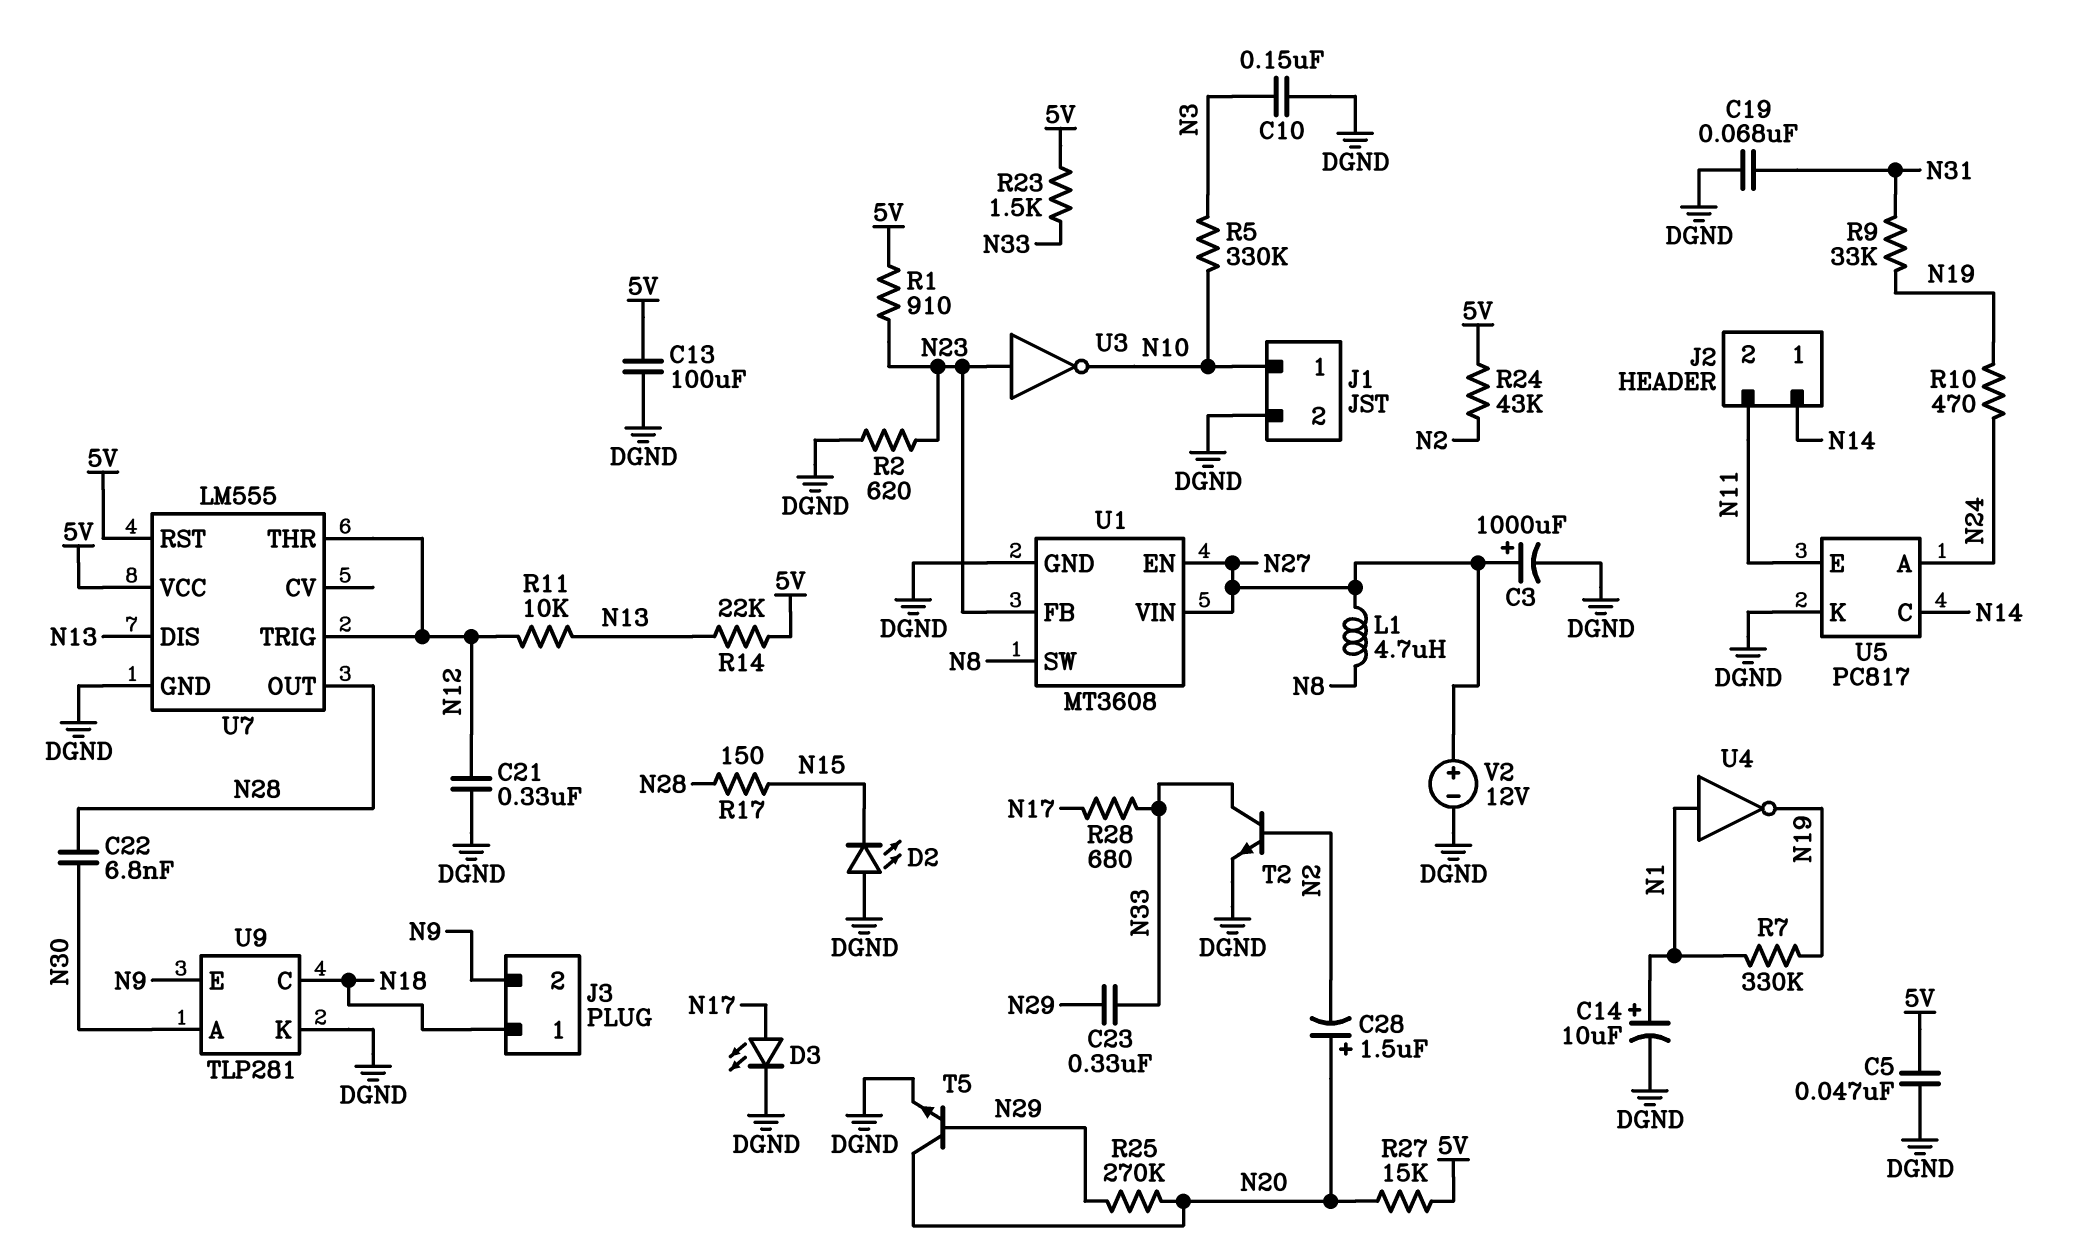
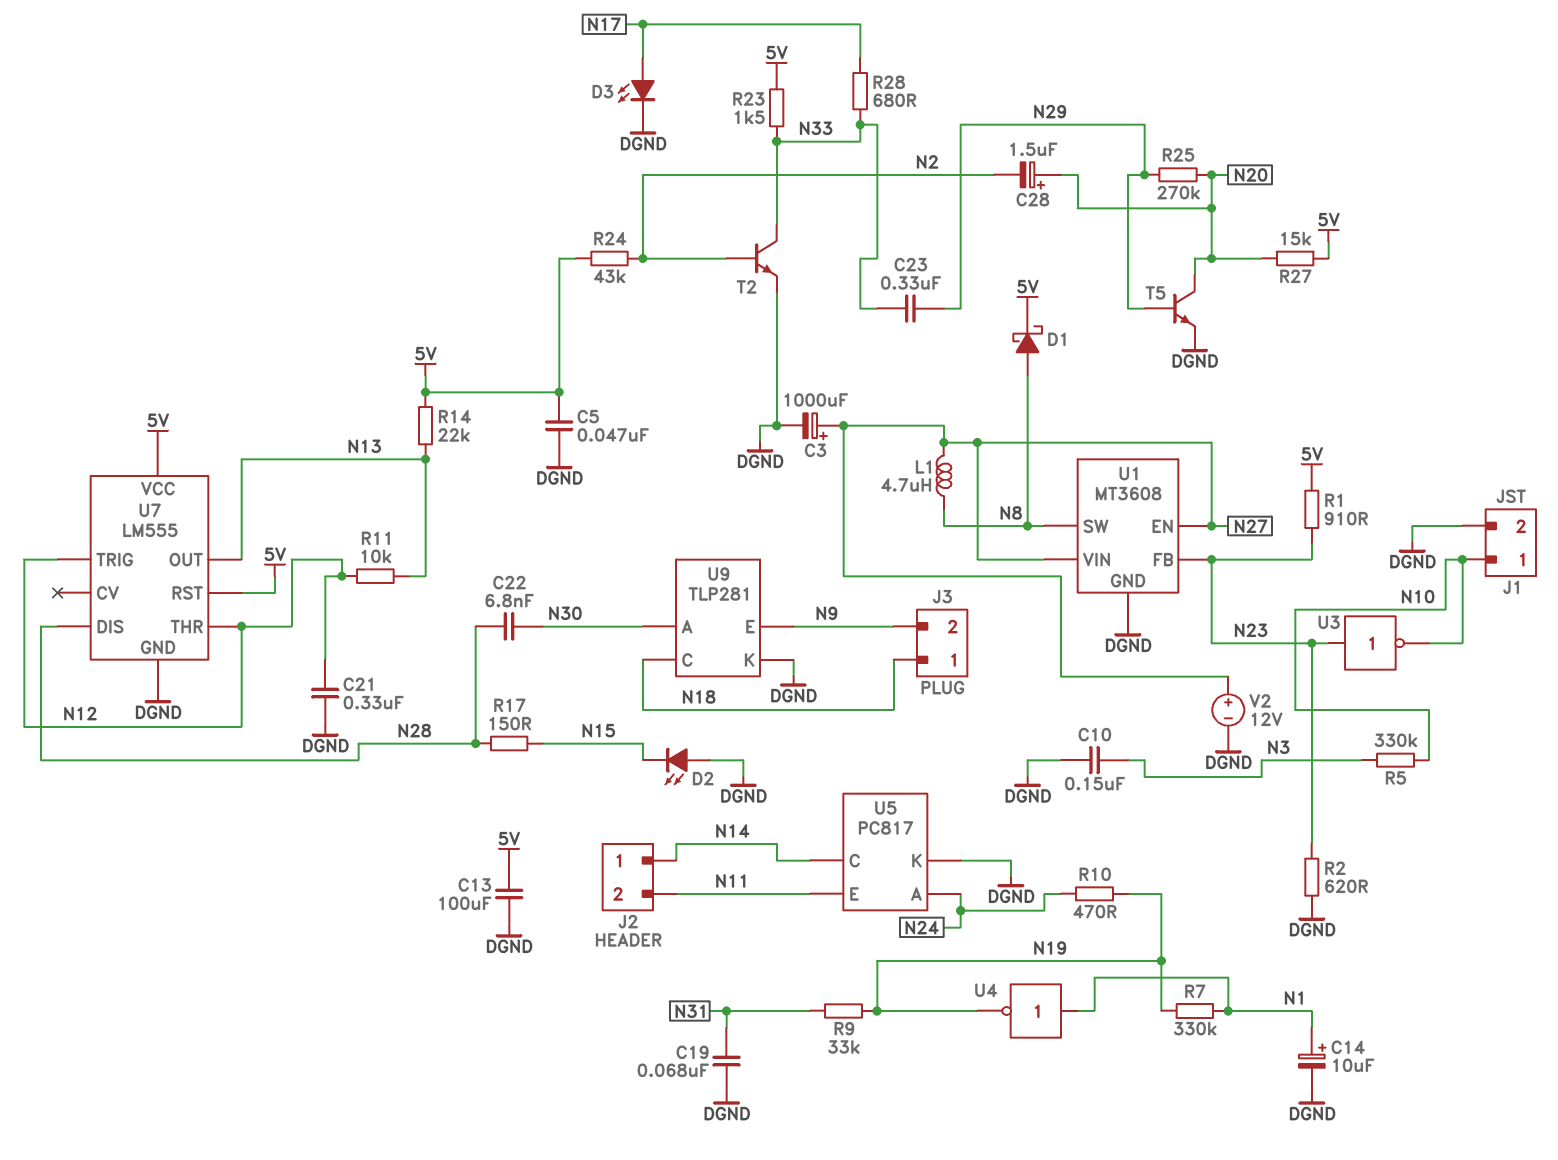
D1: none -> schottky (A N8, K 5V)
U7 pin DIS: N13 -> N28
U7 pin OUT: N28 -> N13

